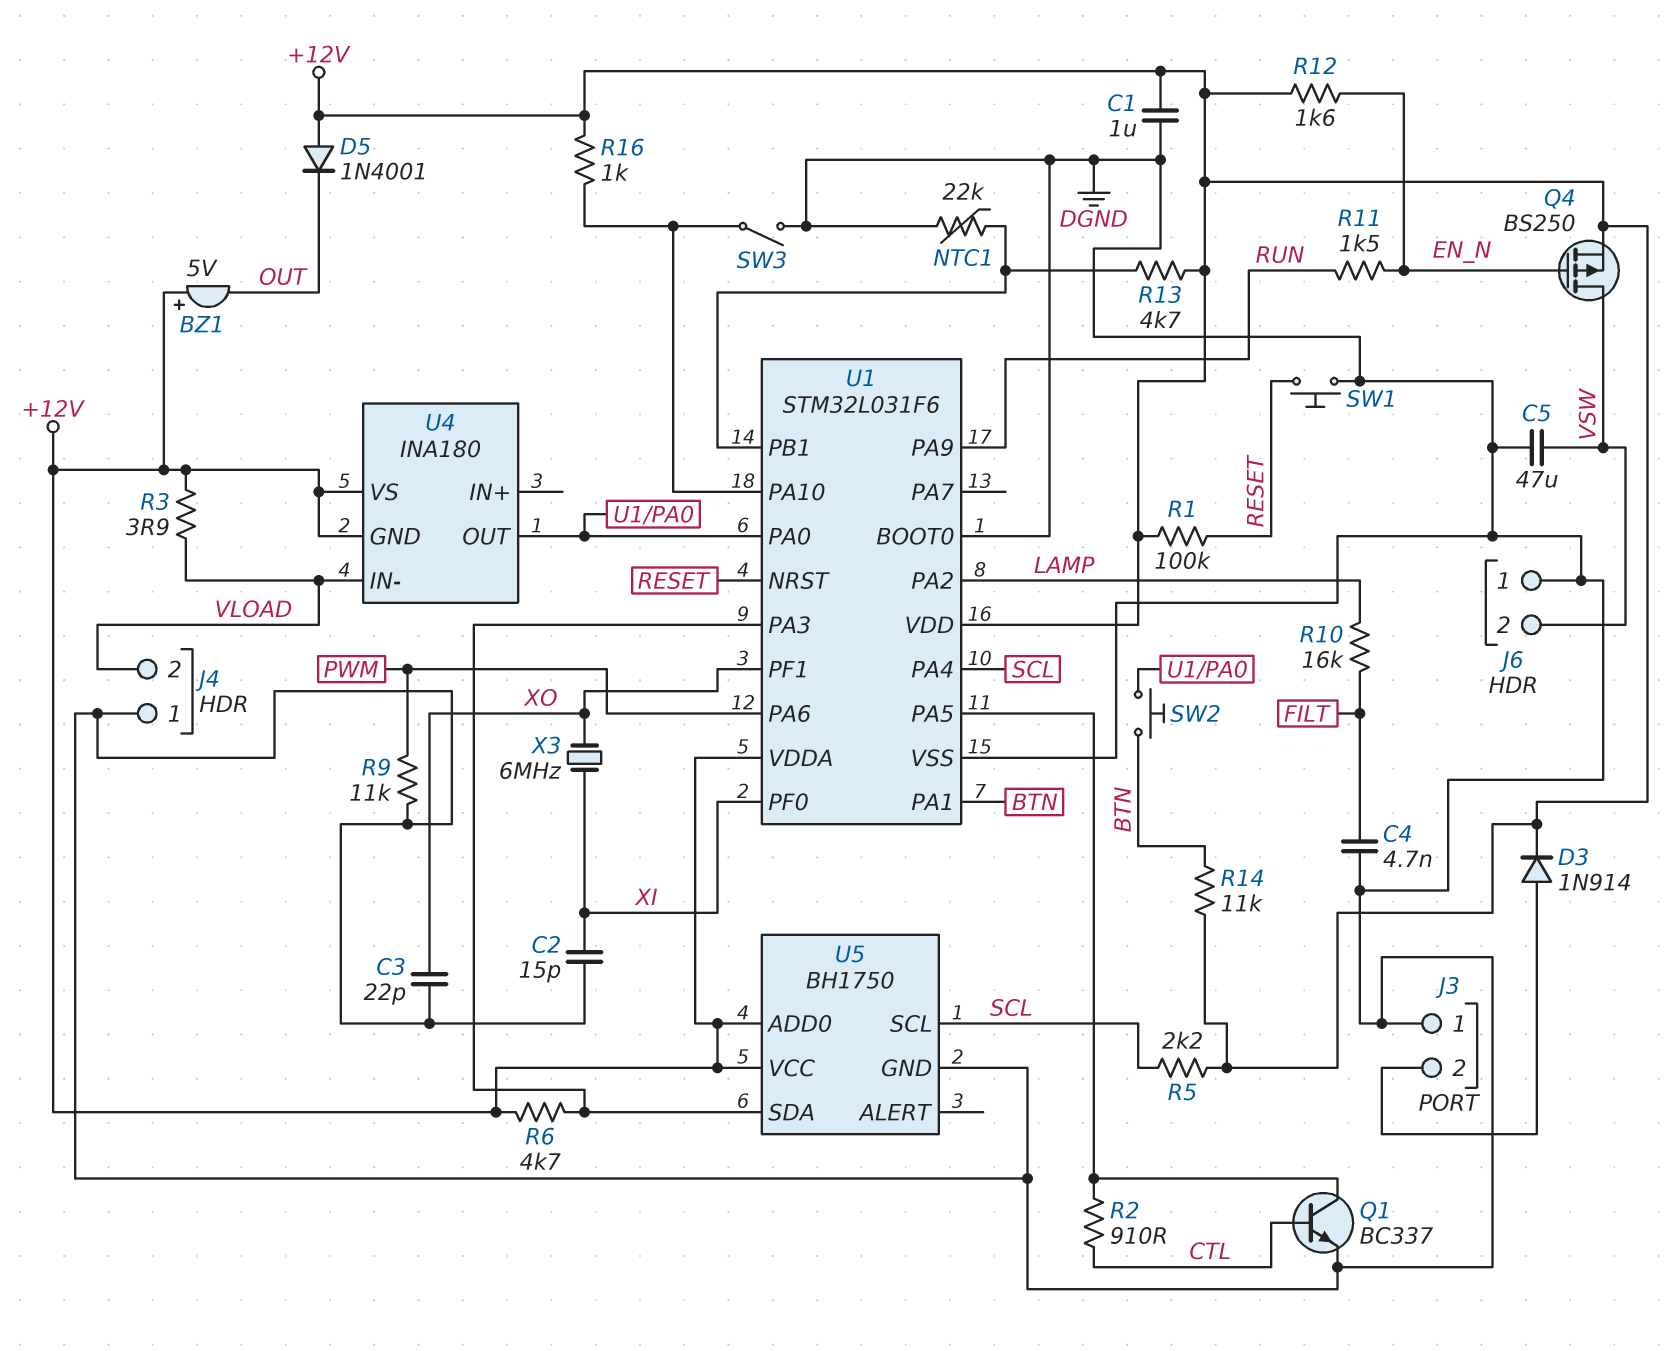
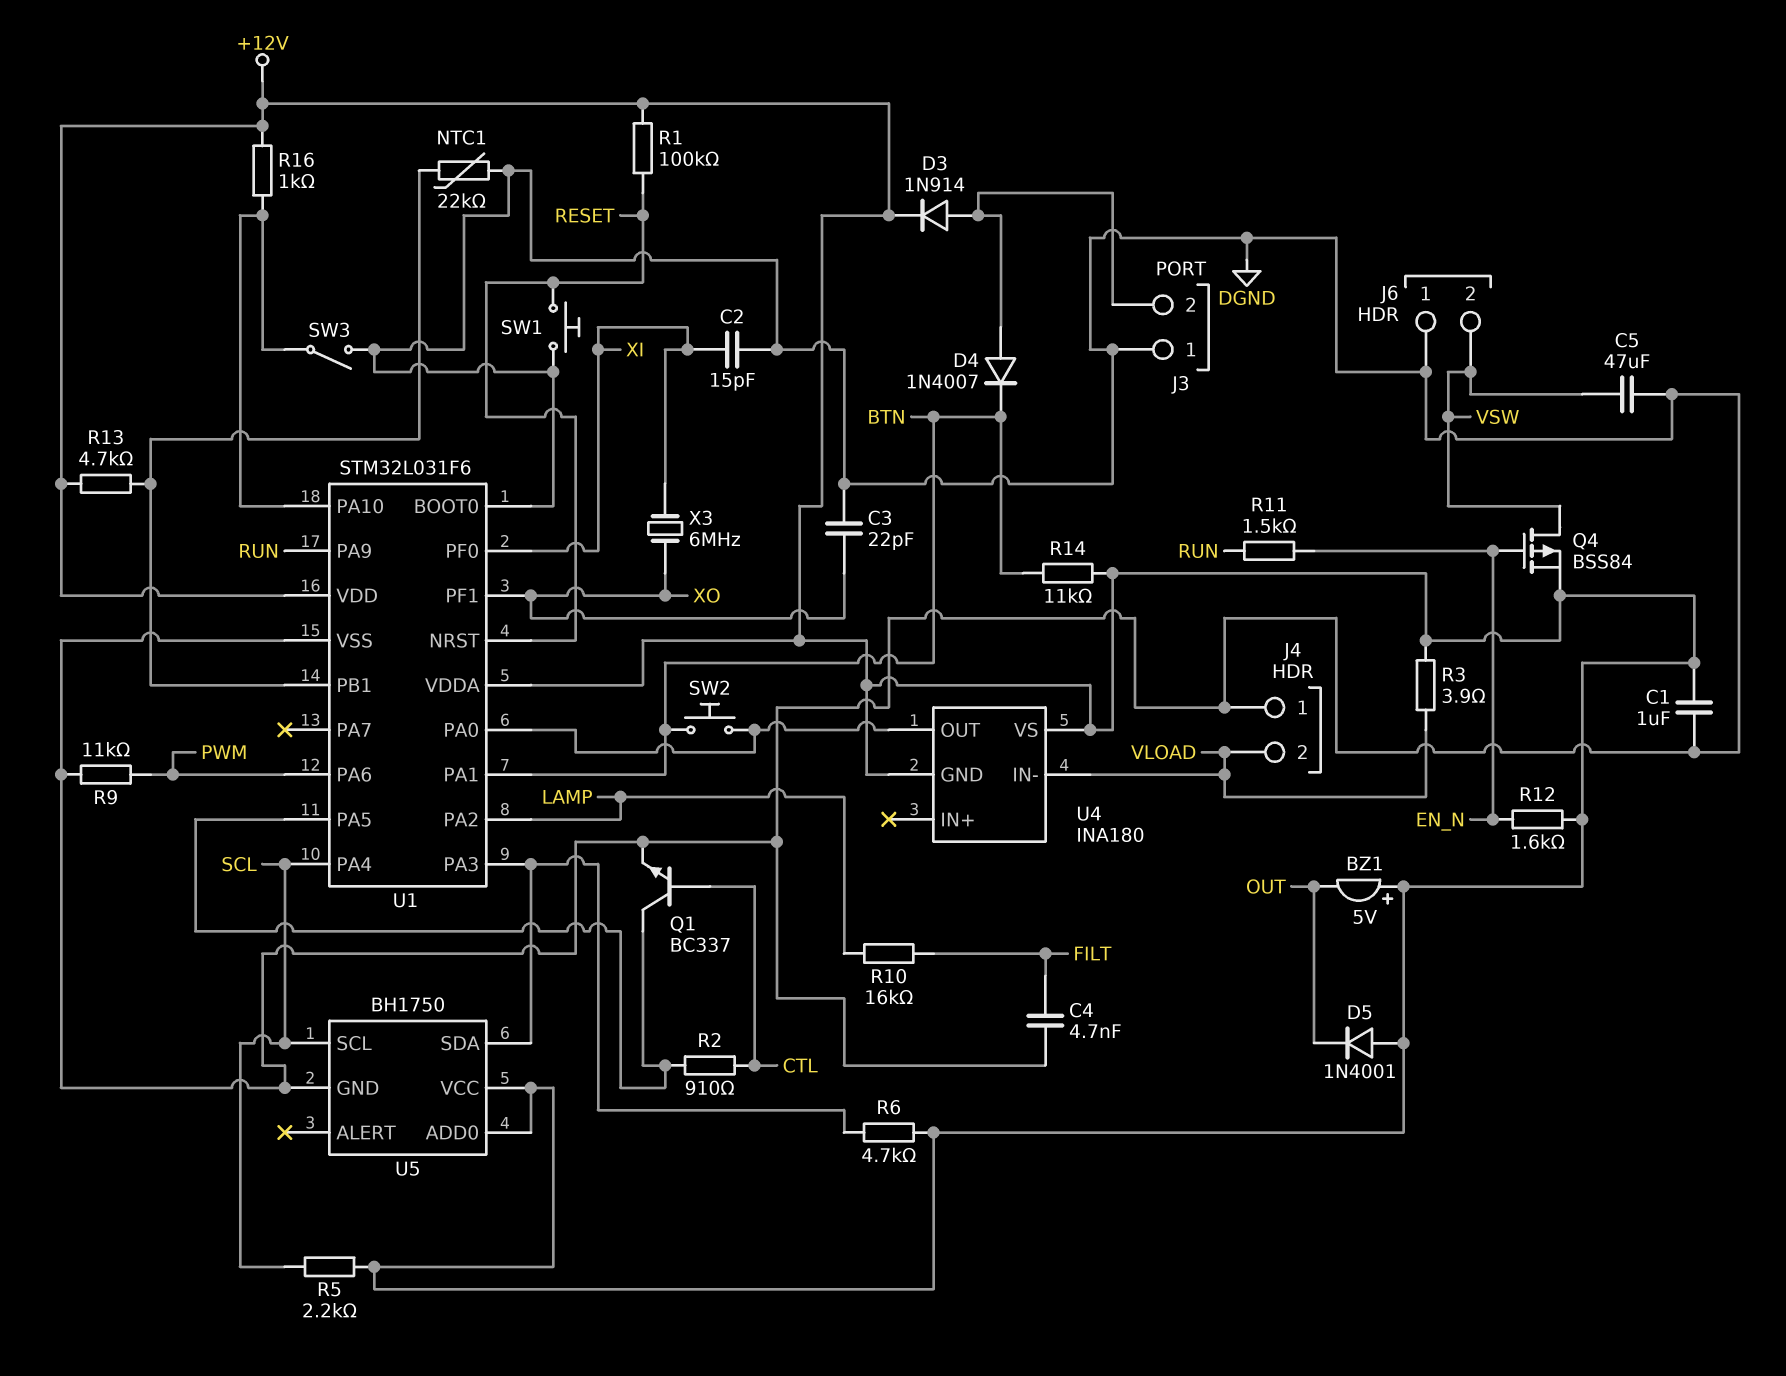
D4: none -> diode 1N4007 (A J3/2, K BTN)
Q4: PMOS BS250 (G EN_N, D VSW, S +12V) -> PMOS BSS84 (G EN_N, D VSW, S +12V)

